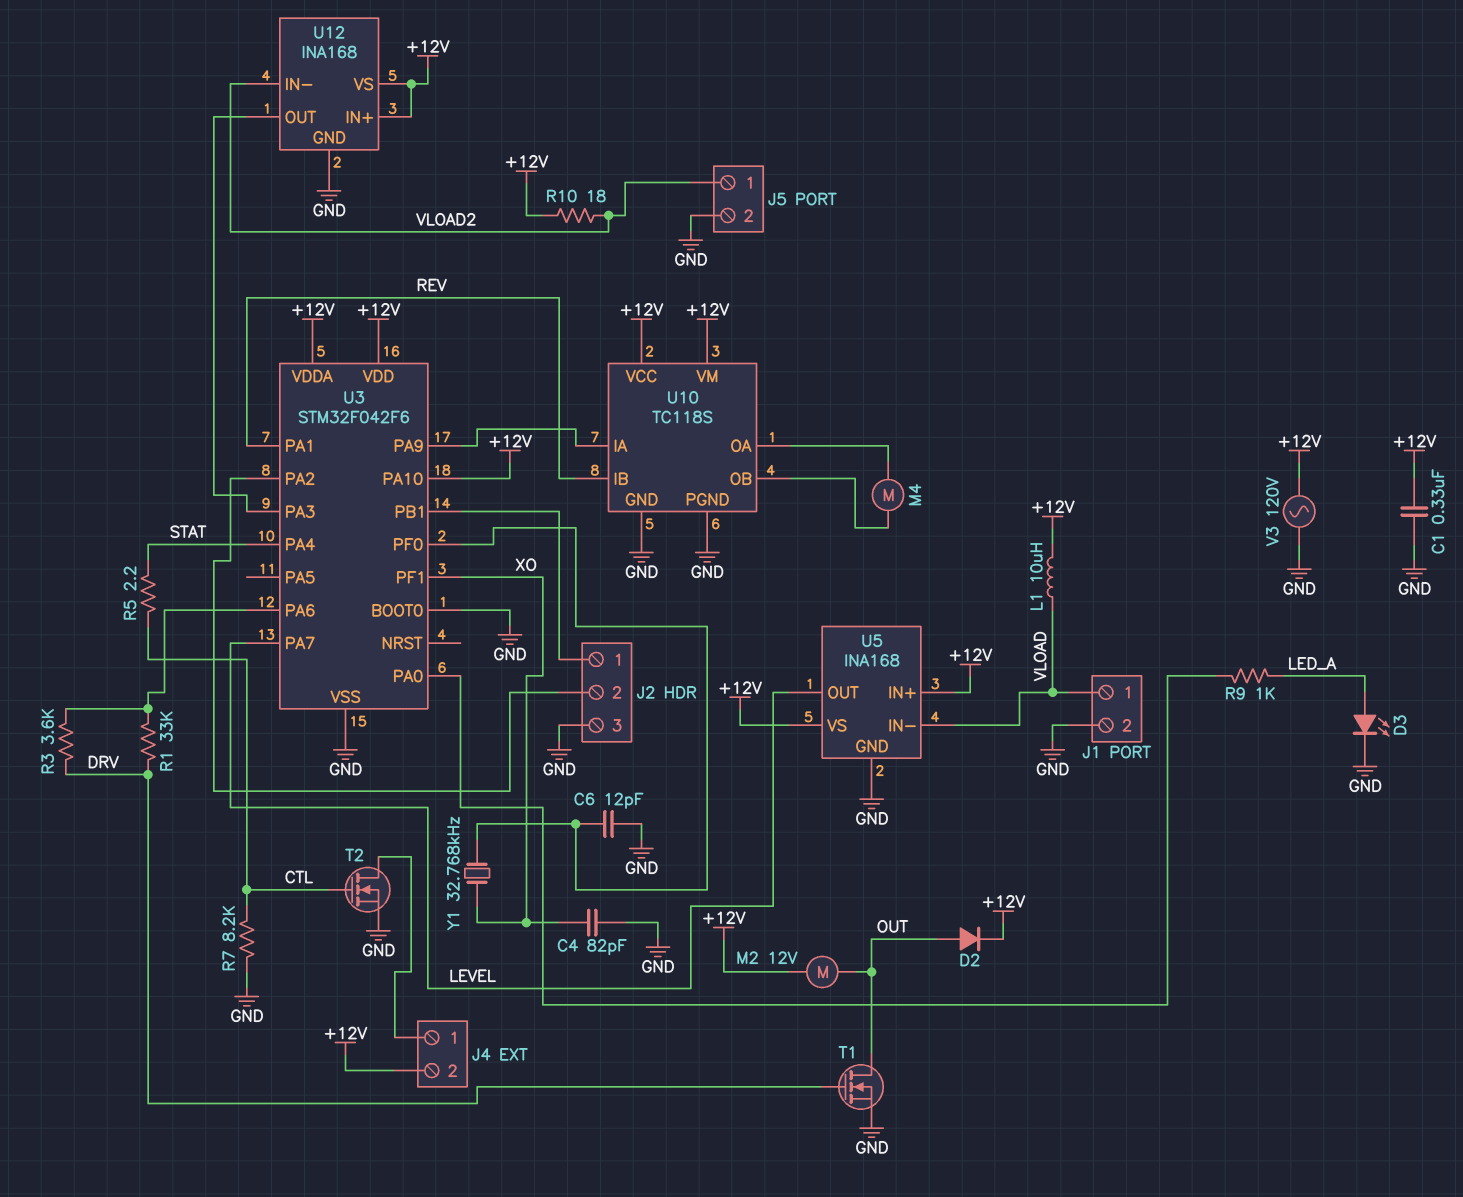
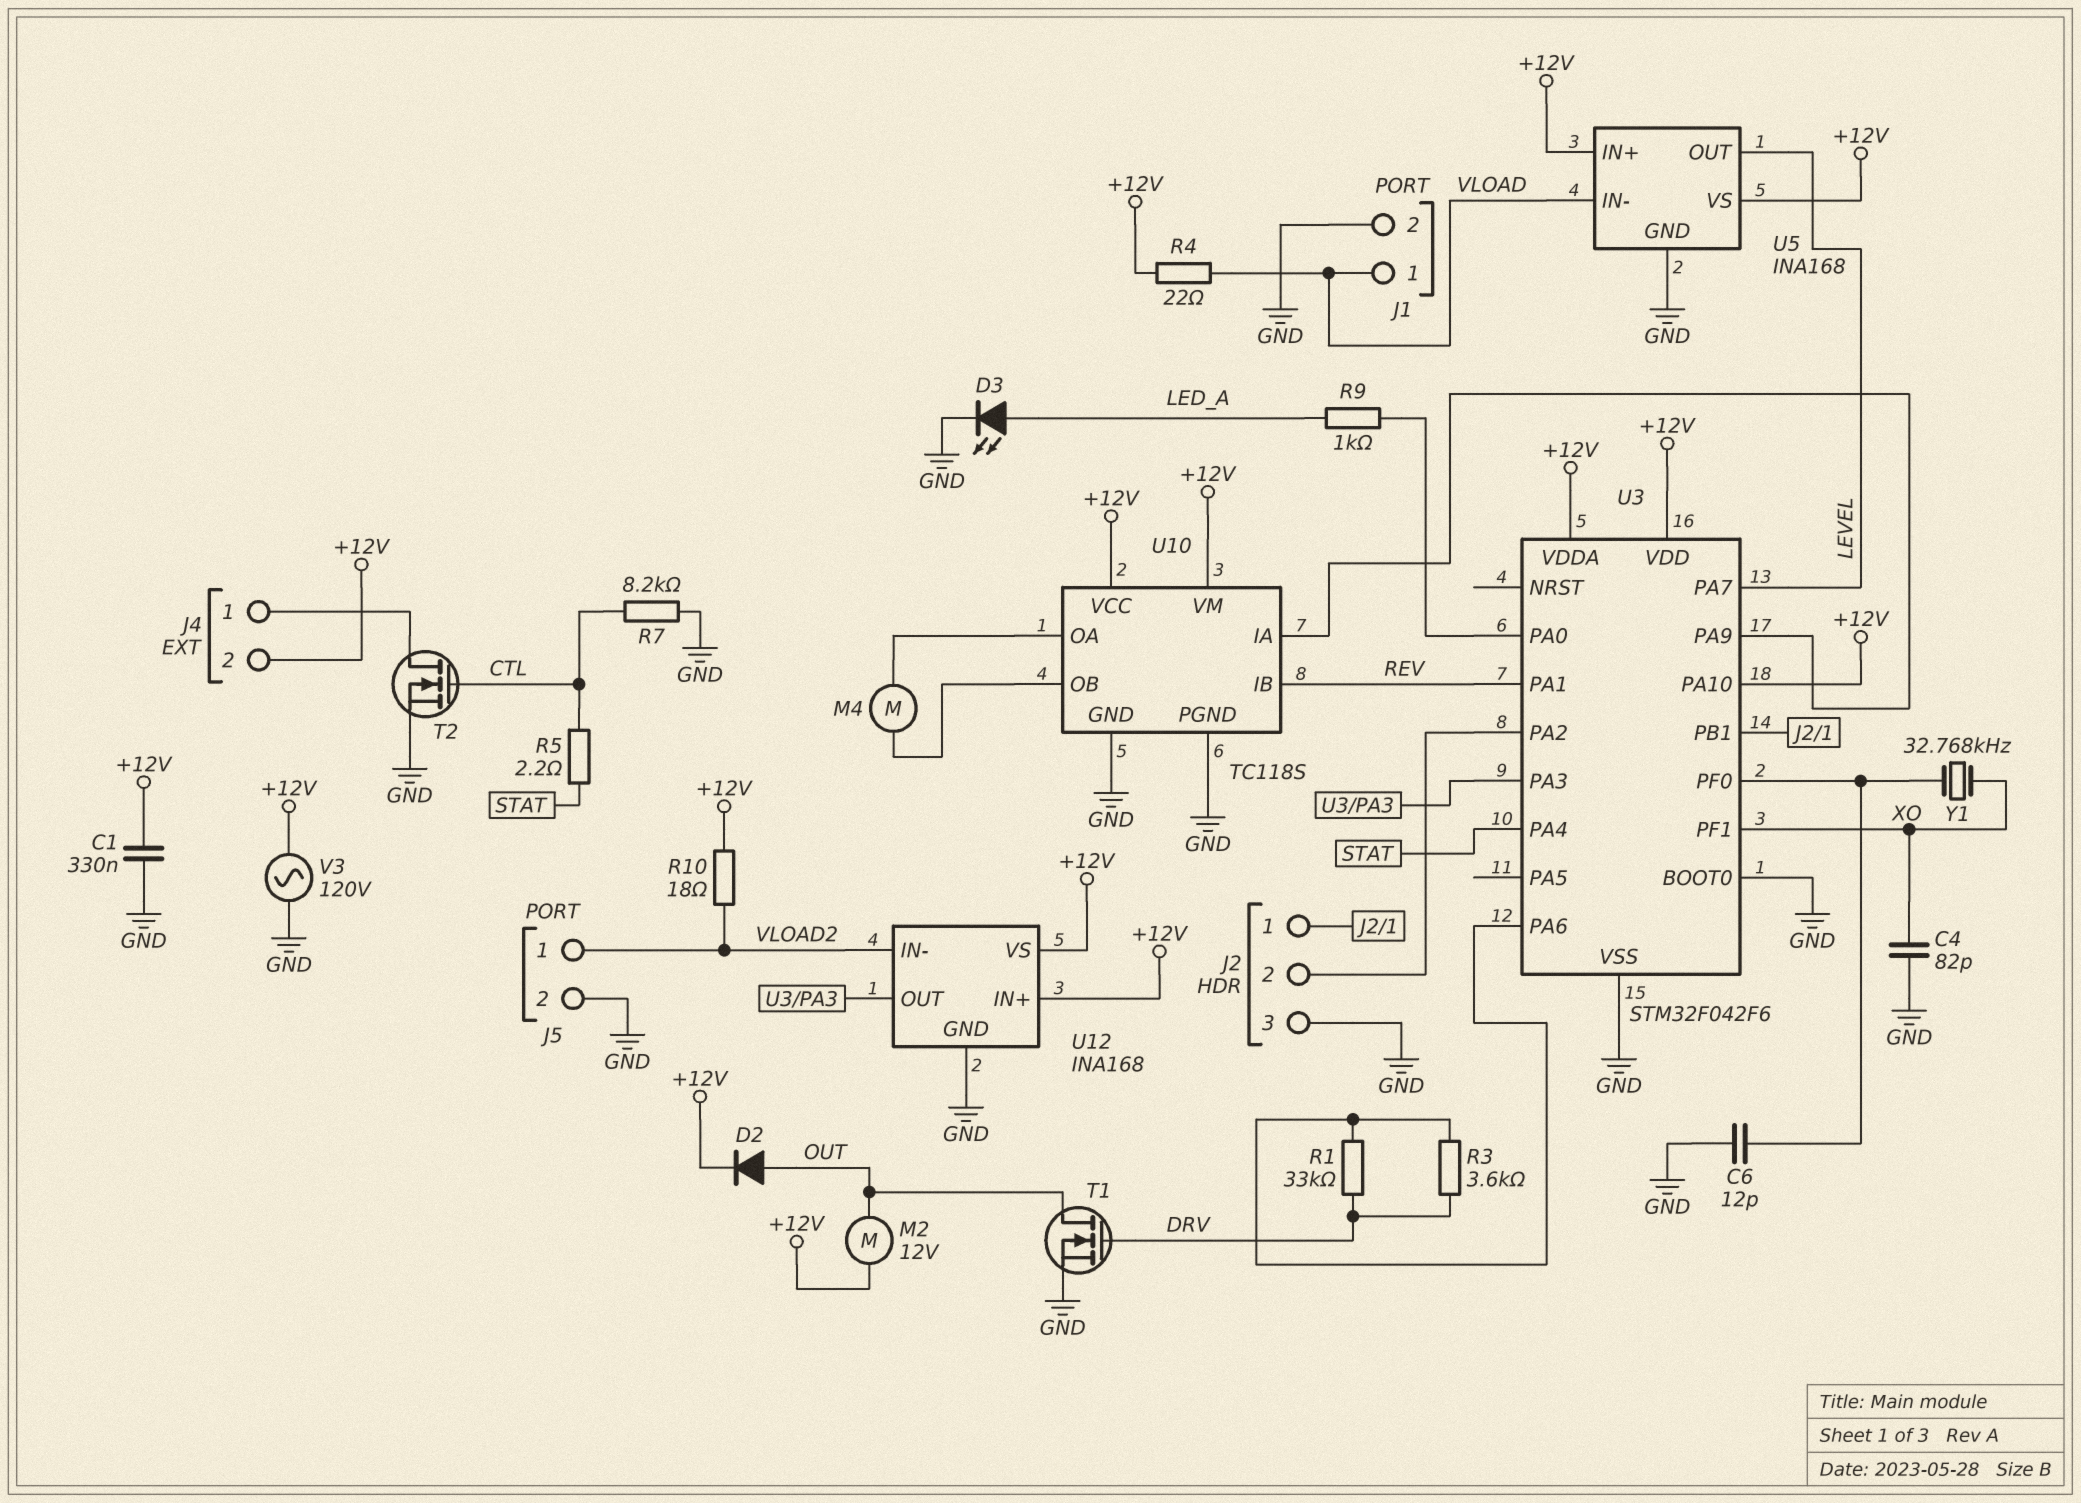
L1: 10uH (+12V, VLOAD) -> none
R4: none -> 22 (+12V, VLOAD)

